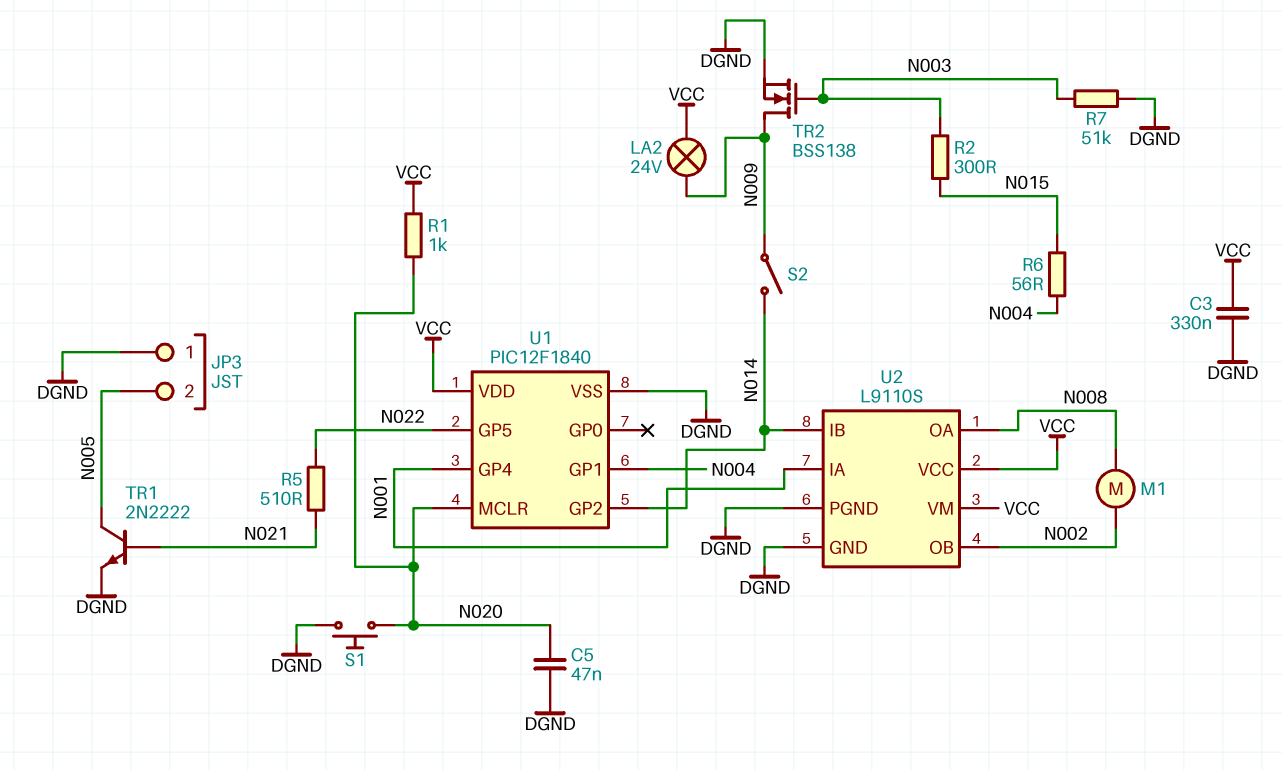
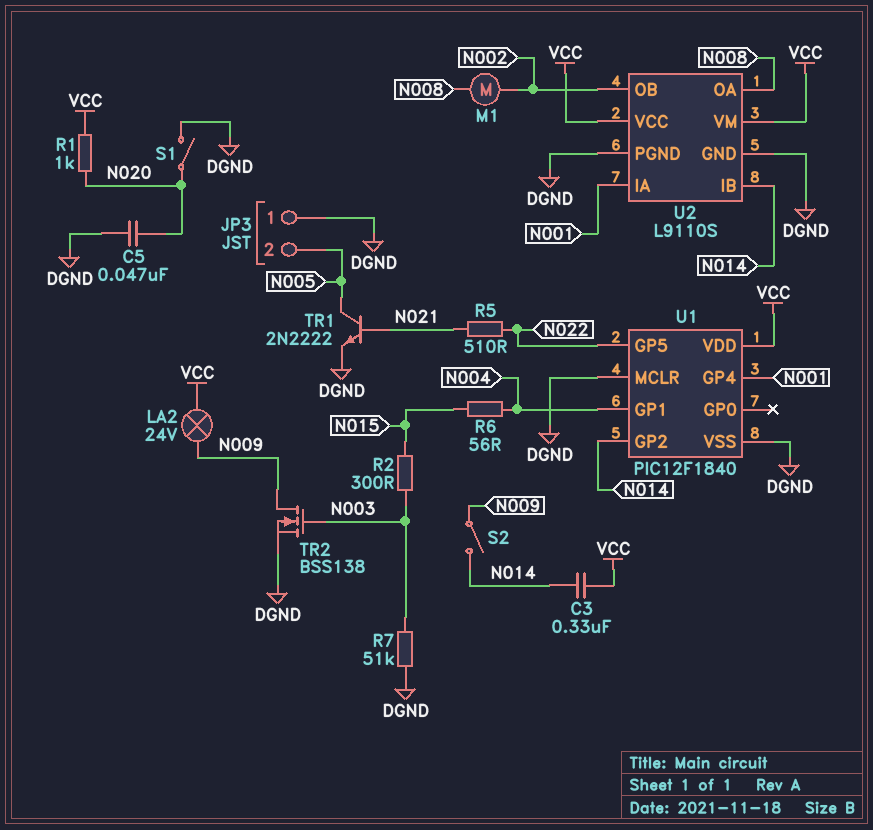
C3: 330nF (DGND, VCC) -> 330nF (N014, VCC)
S1: button (DGND, N020) -> switch (DGND, N020)
U1 pin MCLR: N020 -> DGND

